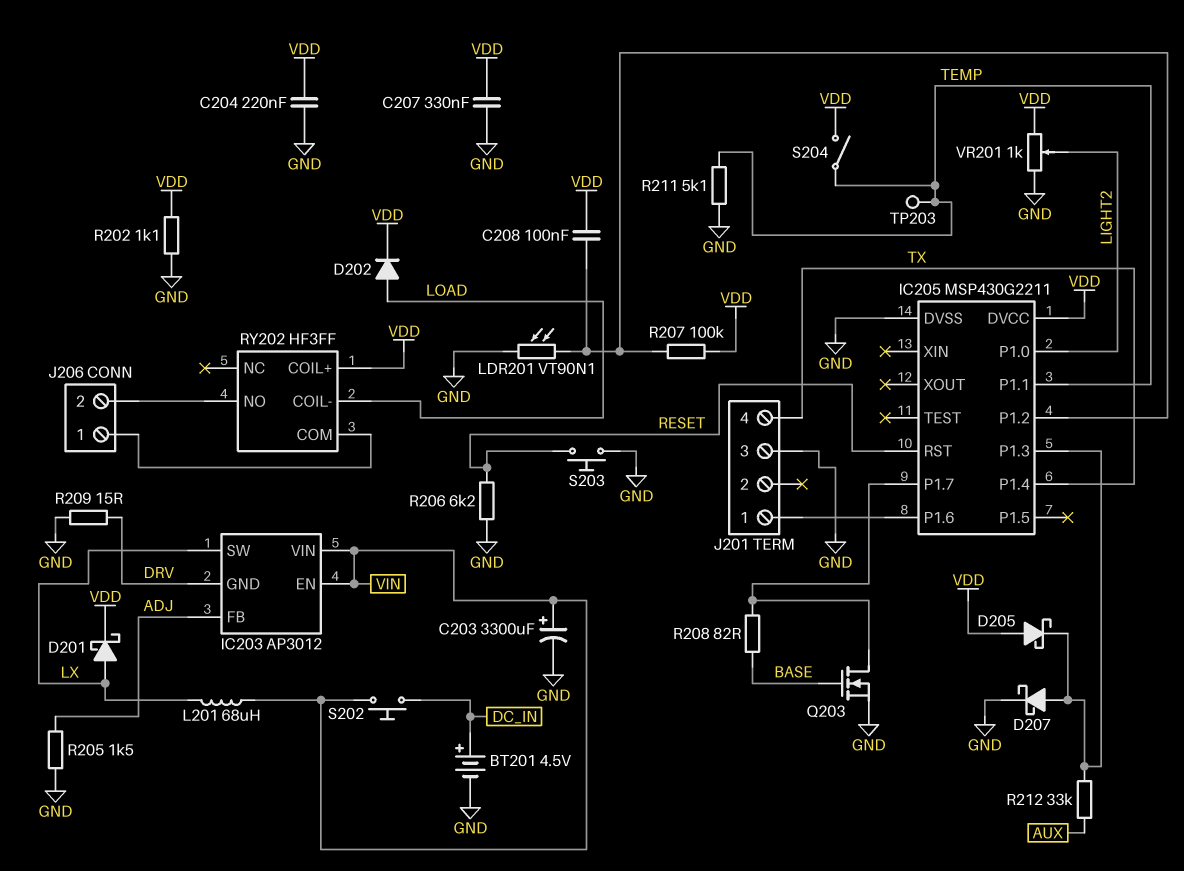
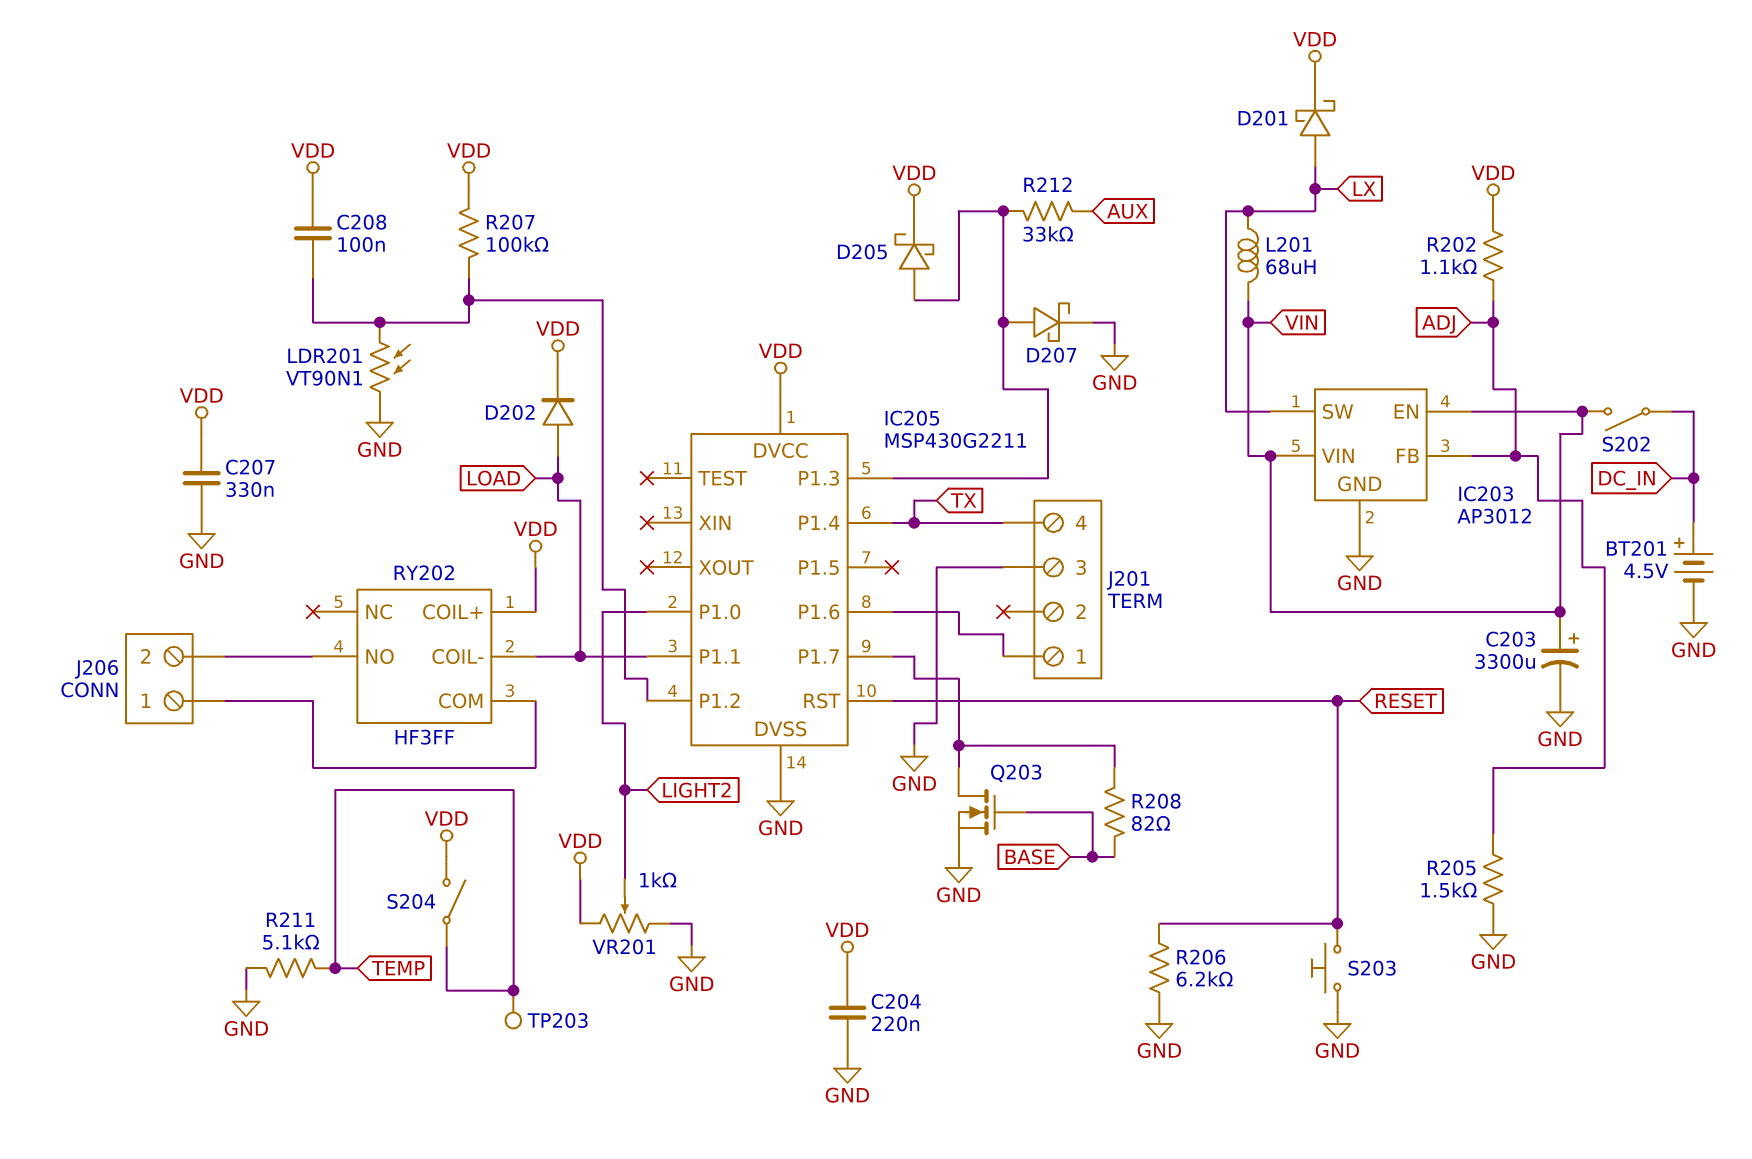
D205: schottky (A VDD, K IC205/P1.3) -> schottky (A IC205/P1.3, K VDD)
IC203 pin GND: DRV -> GND
IC205 pin P1.1: TEMP -> LOAD
R202: 1.1k (GND, VDD) -> 1.1k (ADJ, VDD)
R209: 15 (DRV, GND) -> none
S202: button (DC_IN, VIN) -> switch (DC_IN, VIN)

